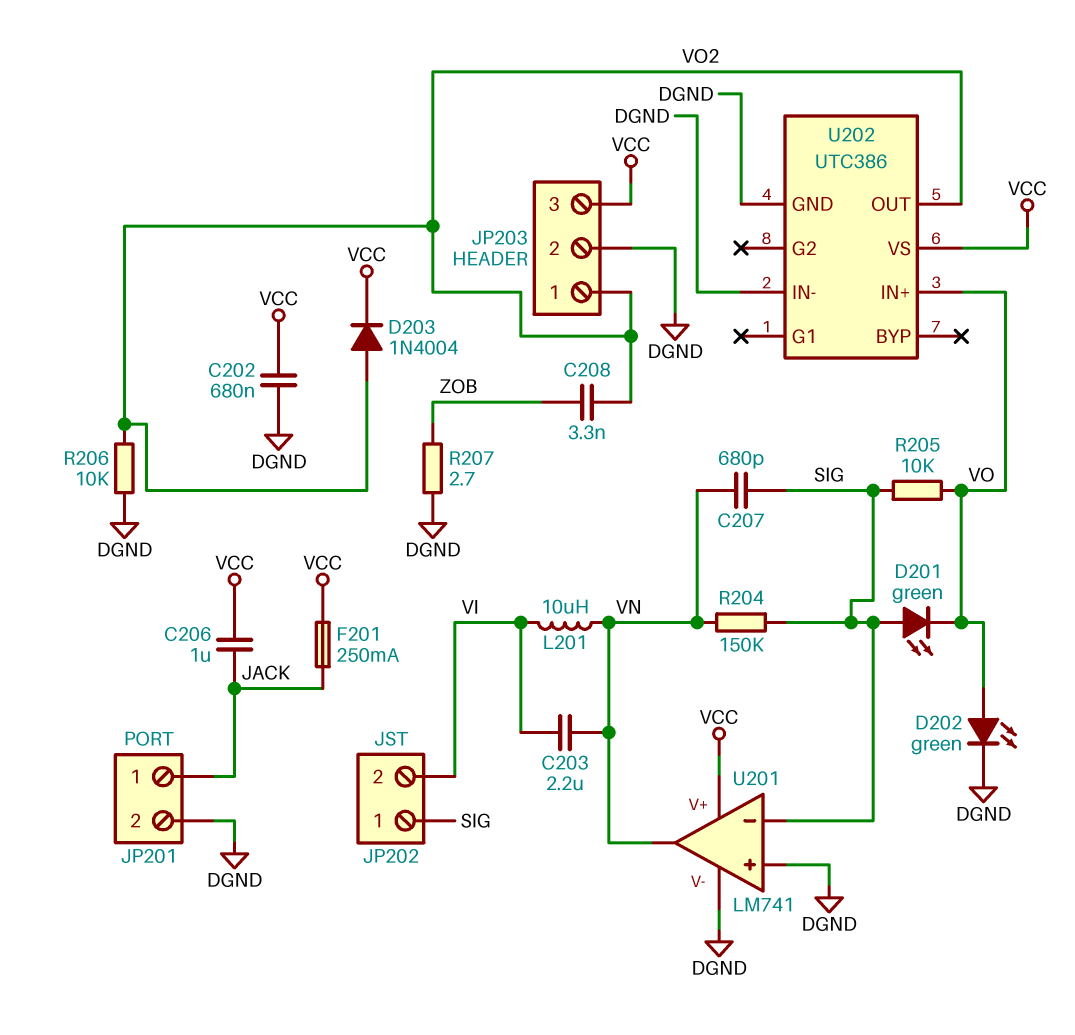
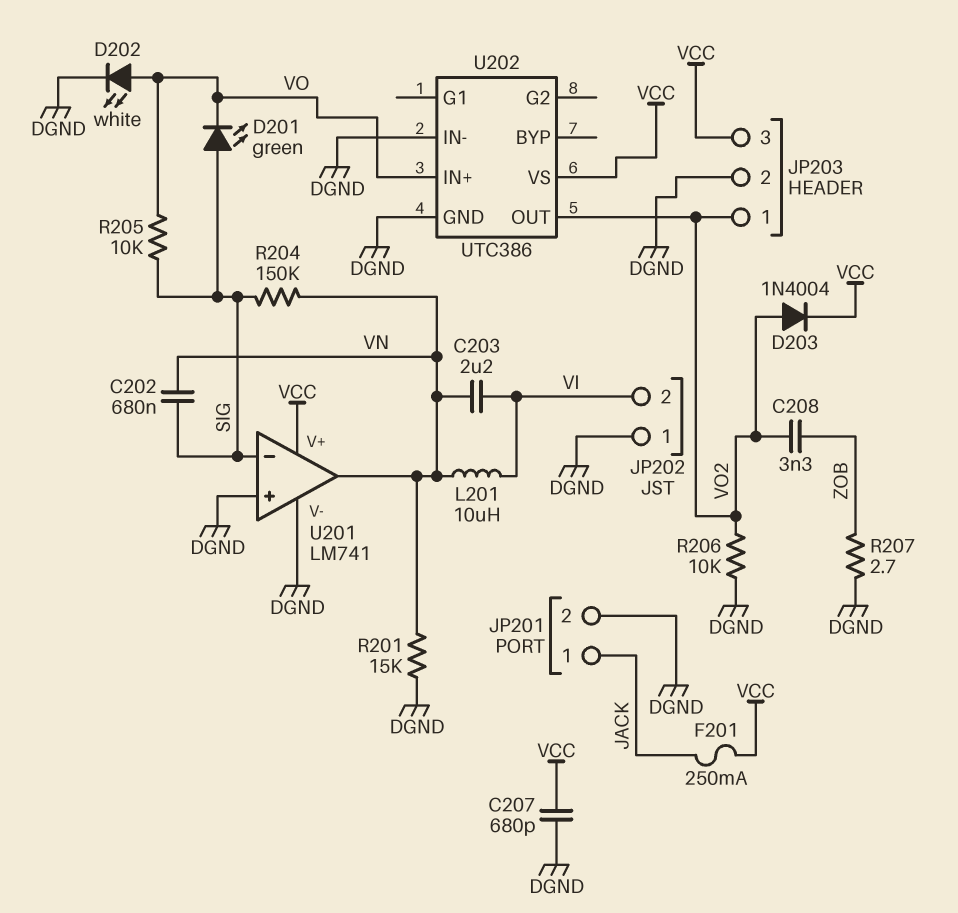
C202: 680nF (DGND, VCC) -> 680nF (SIG, VN)
C206: 1uF (JACK, VCC) -> none
C207: 680pF (SIG, VN) -> 680pF (DGND, VCC)
D202: LED green (A VO, K DGND) -> LED white (A VO, K DGND)
JP202 pin 1: SIG -> DGND
R201: none -> 15k (DGND, VN)

